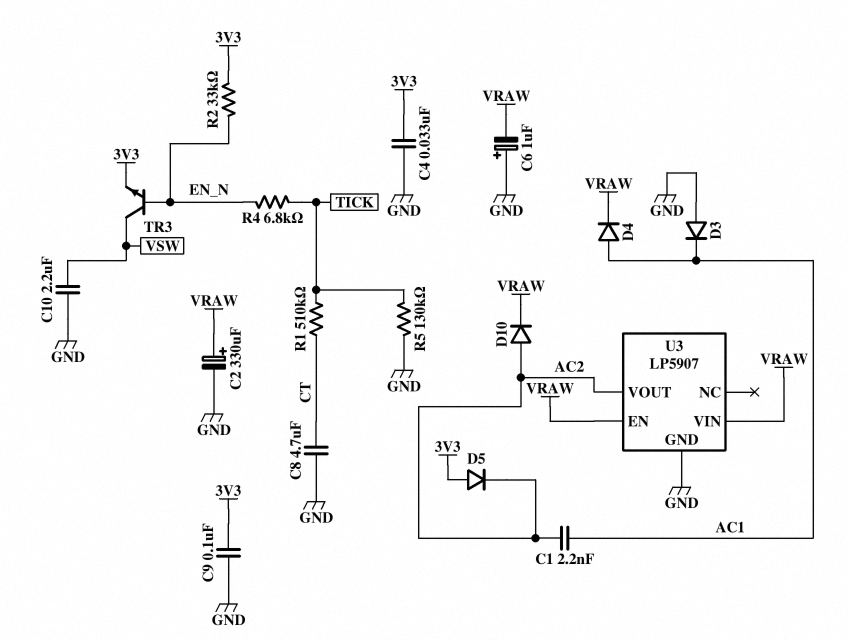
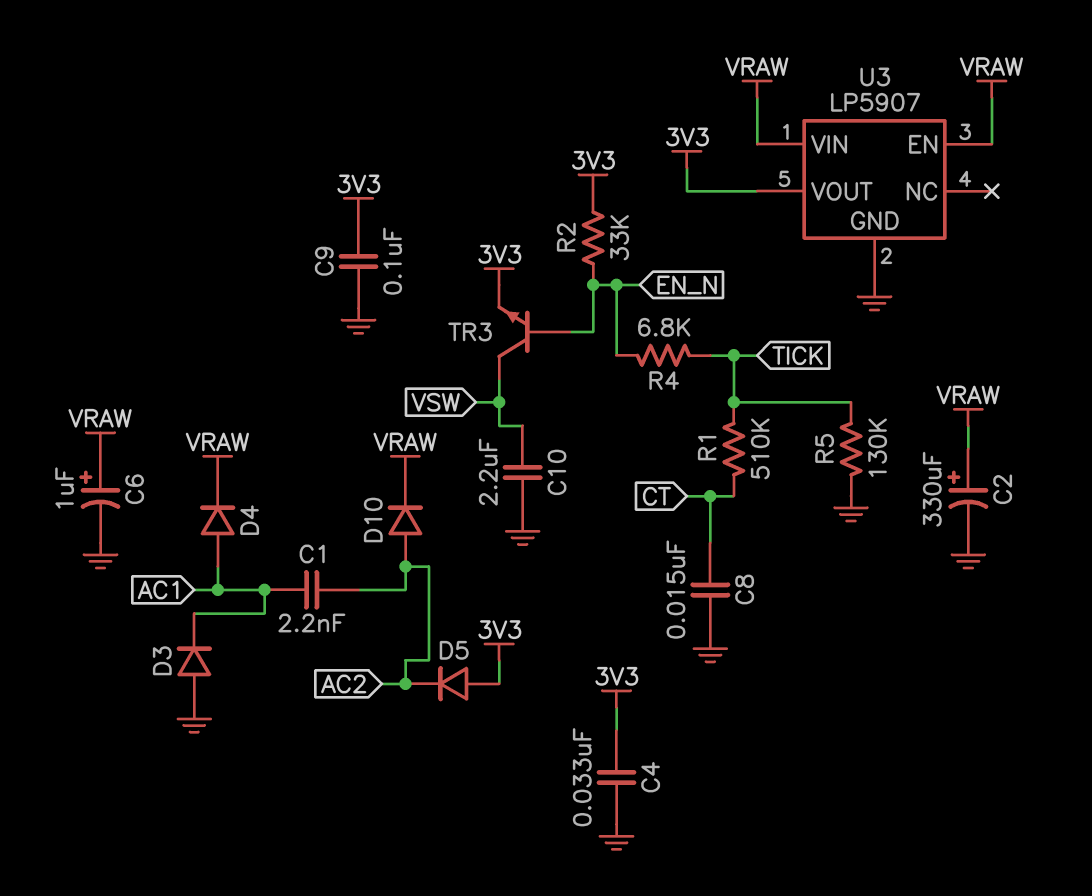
C6: 1uF (plus GND, minus VRAW) -> 1uF (plus VRAW, minus GND)
C8: 4.7uF (CT, GND) -> 15nF (CT, GND)
U3 pin VOUT: AC2 -> 3V3

